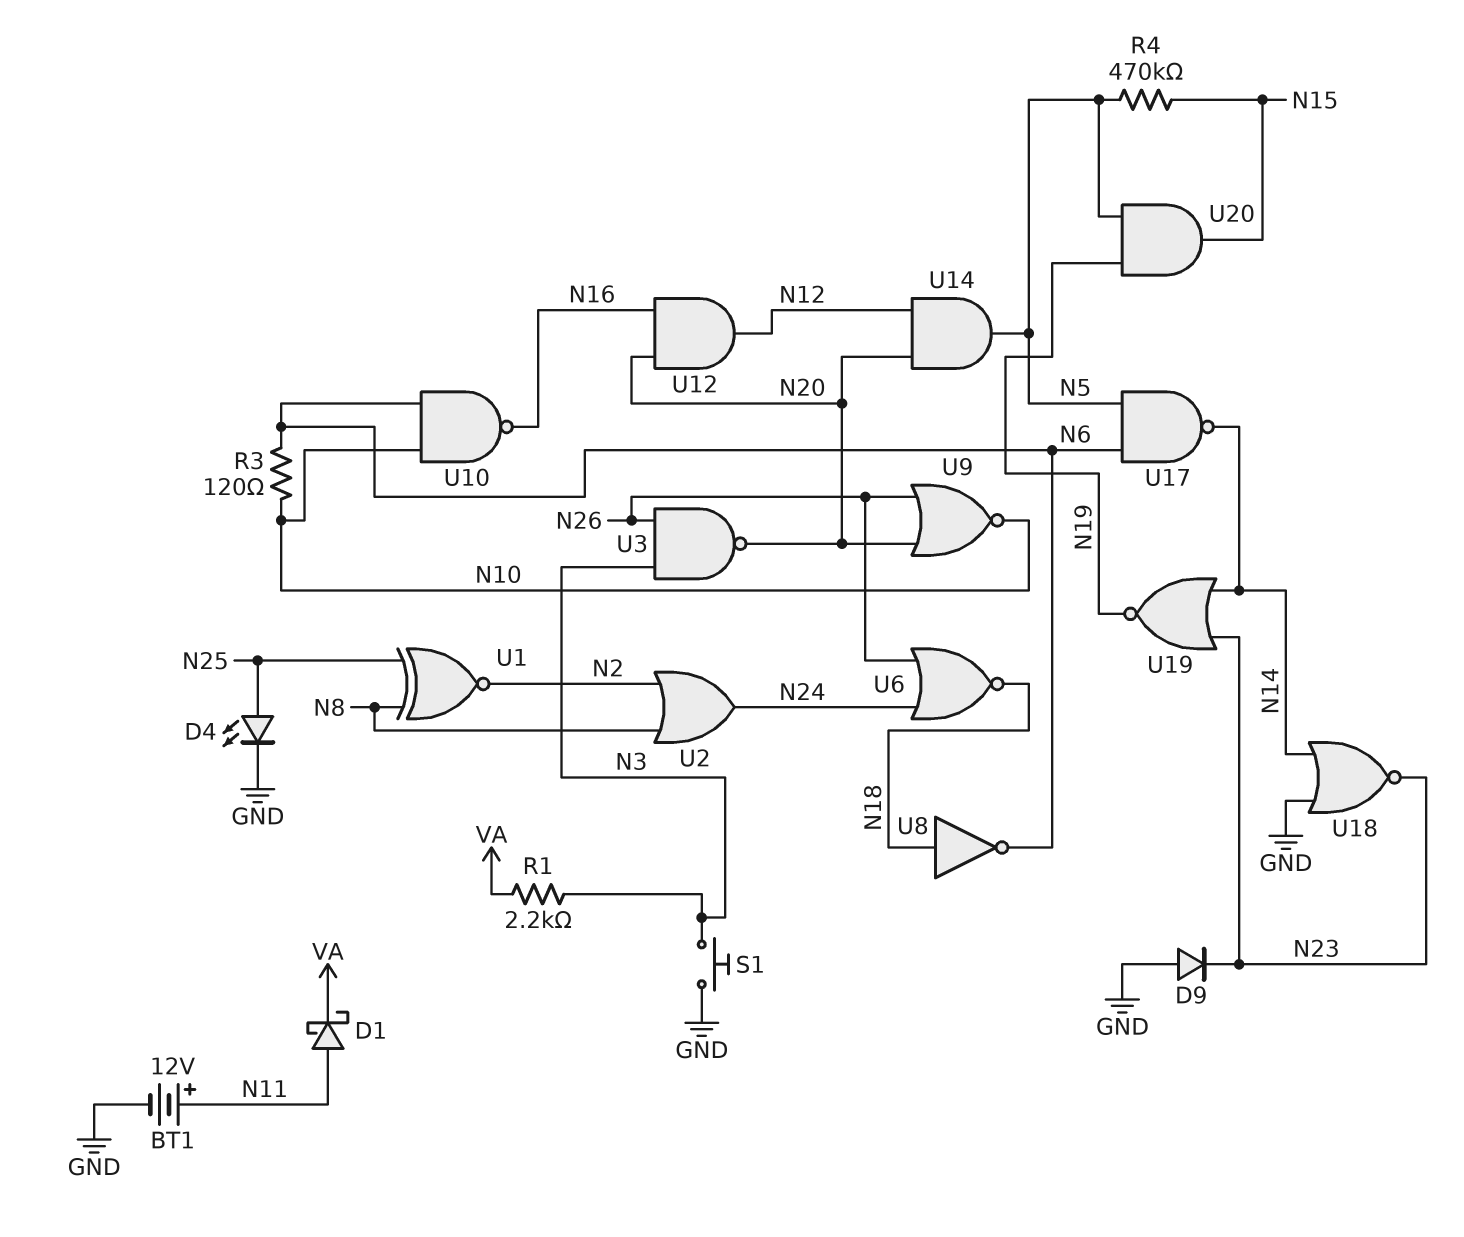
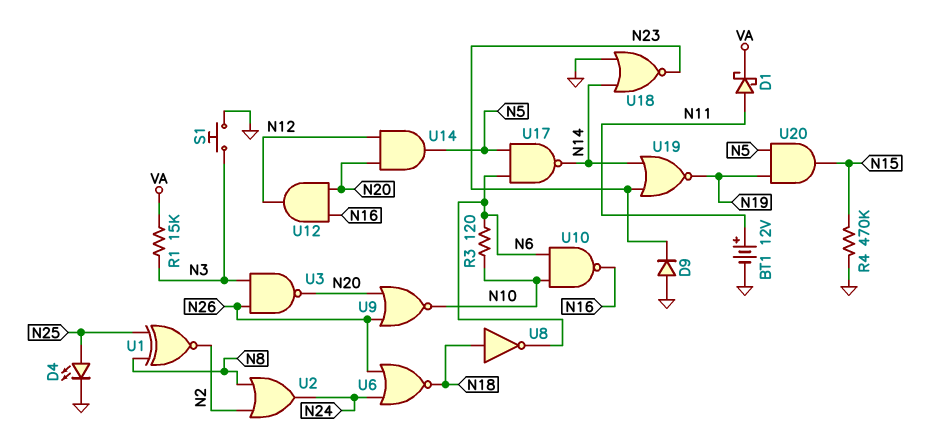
R1: 2.2k (N3, VA) -> 15k (N3, VA)
R4: 470k (N5, N15) -> 470k (GND, N15)

